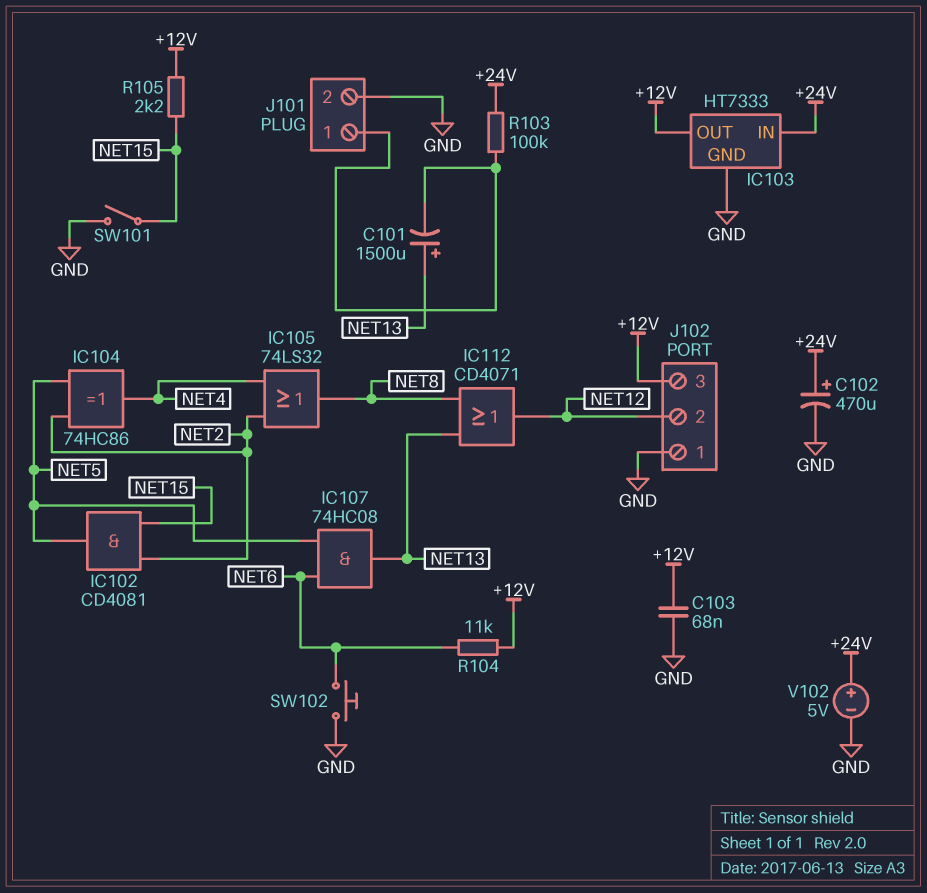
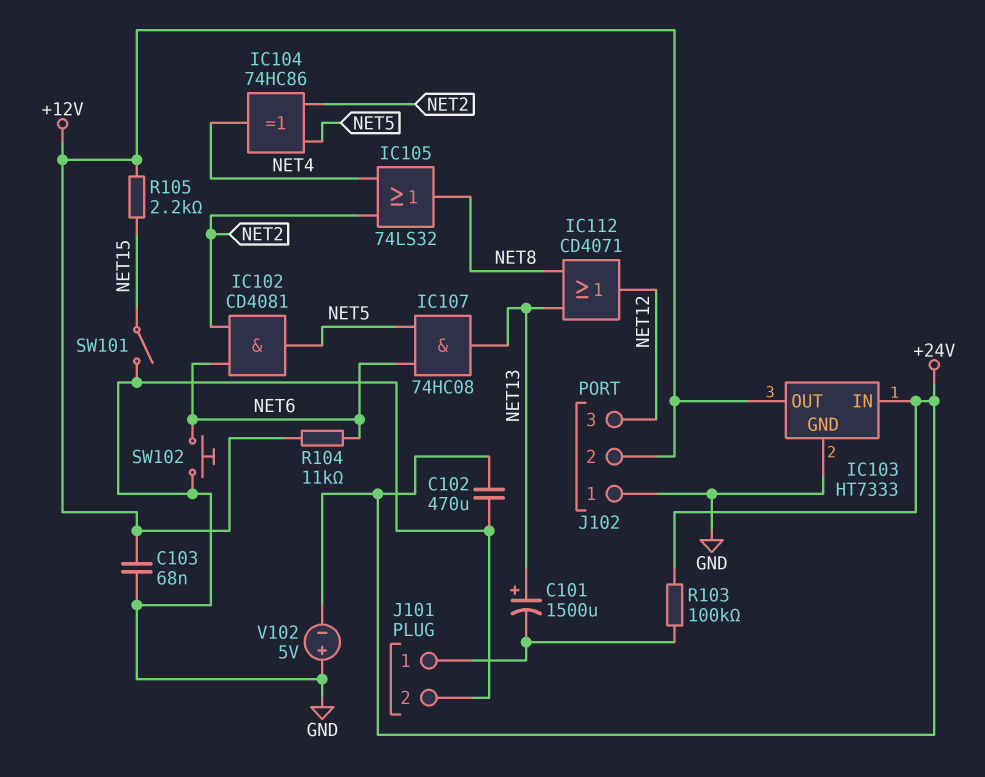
C102: 470uF (plus +24V, minus GND) -> 470uF (+24V, GND)
IC102: AND CD4081 (in NET2, in NET15, out NET5) -> AND CD4081 (in NET2, in NET6, out NET5)
J102 pin 2: NET12 -> +12V
J102 pin 3: +12V -> NET12
V102: 5V (plus +24V, minus GND) -> 5V (plus GND, minus +24V)

